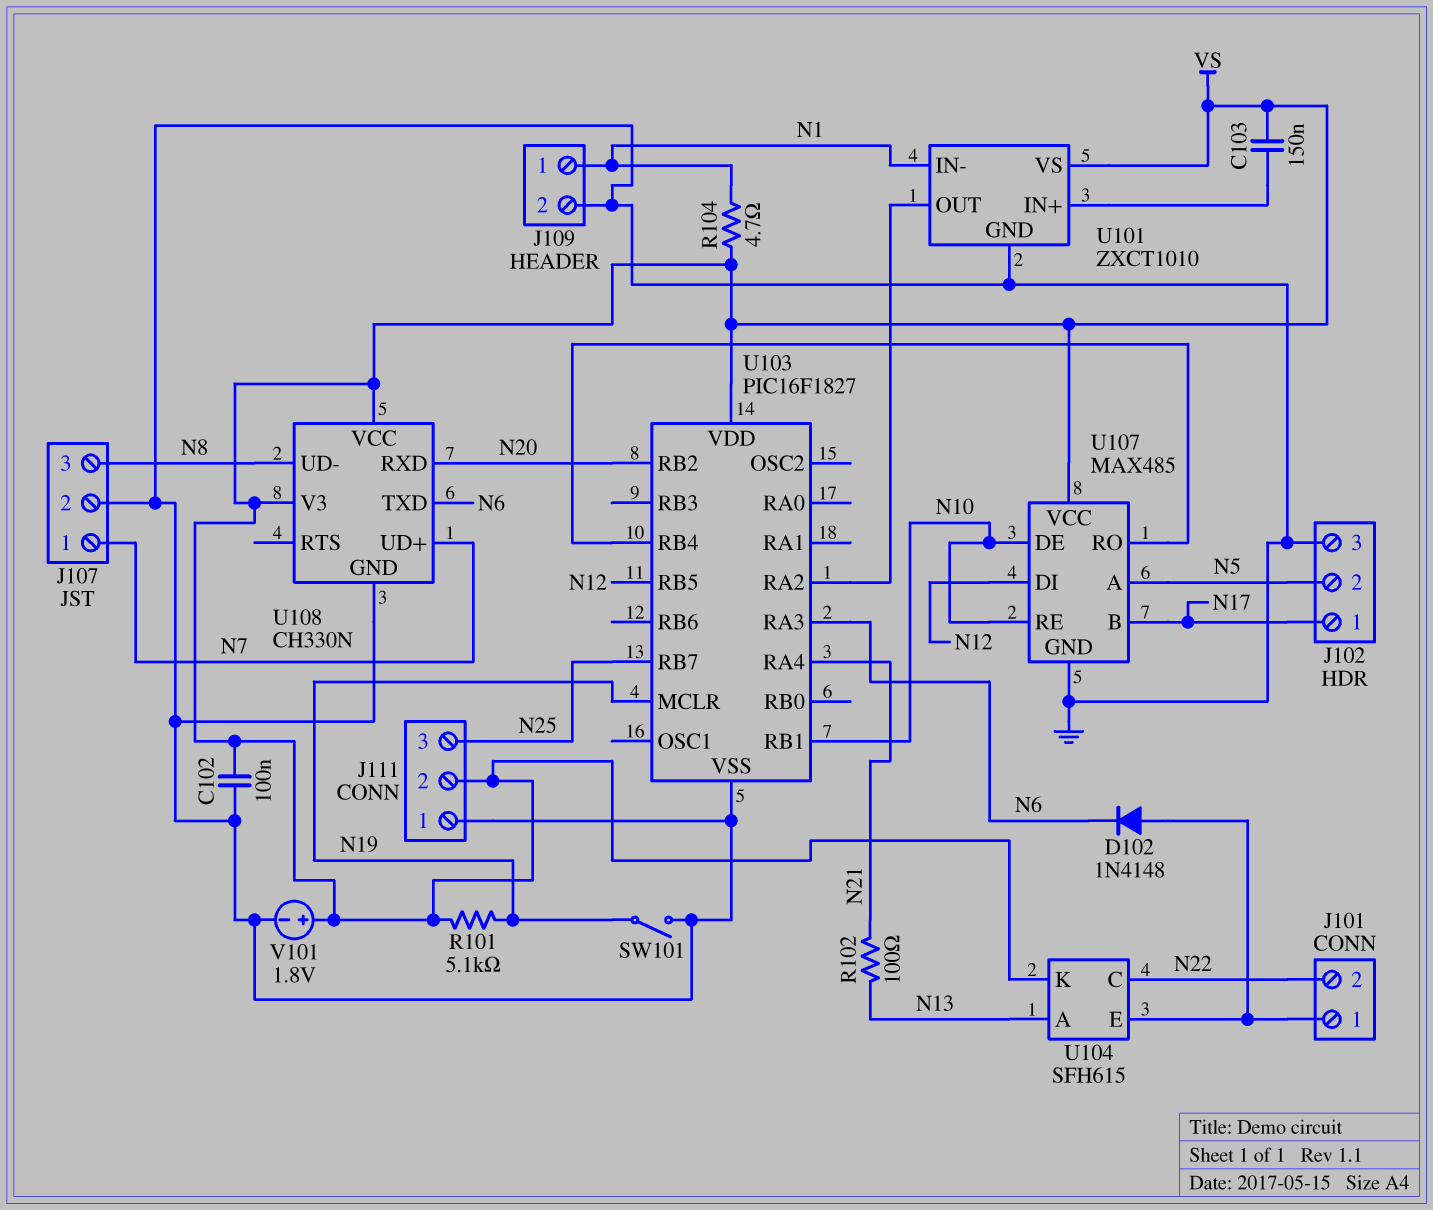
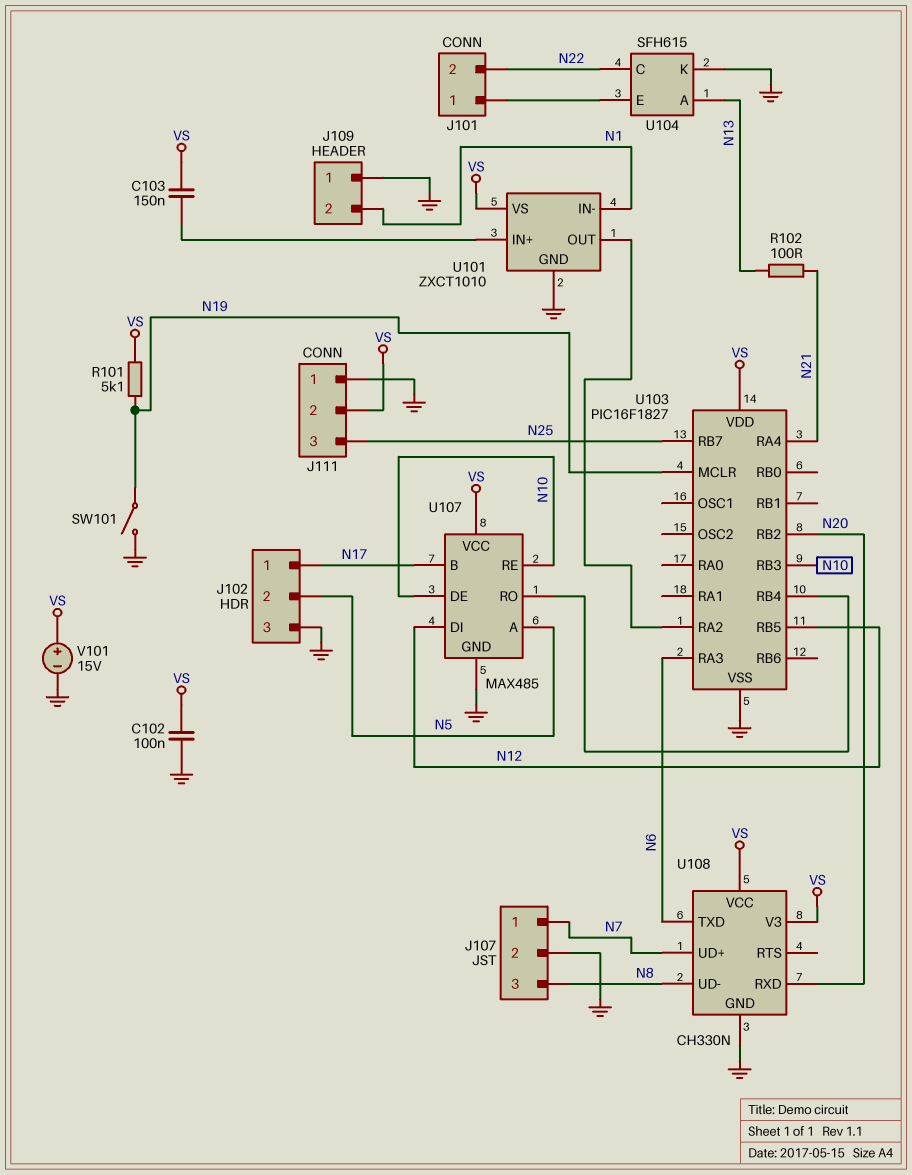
D102: diode 1N4148 (A J101/1, K N6) -> none
J109 pin 1: N1 -> GND
J109 pin 2: GND -> N1
R104: 4.7 (N1, VS) -> none
U103 pin RB1: N10 -> none
U103 pin RB3: none -> N10
U104 pin K: VS -> GND
V101: 1.8V (plus VS, minus GND) -> 15V (plus VS, minus GND)

